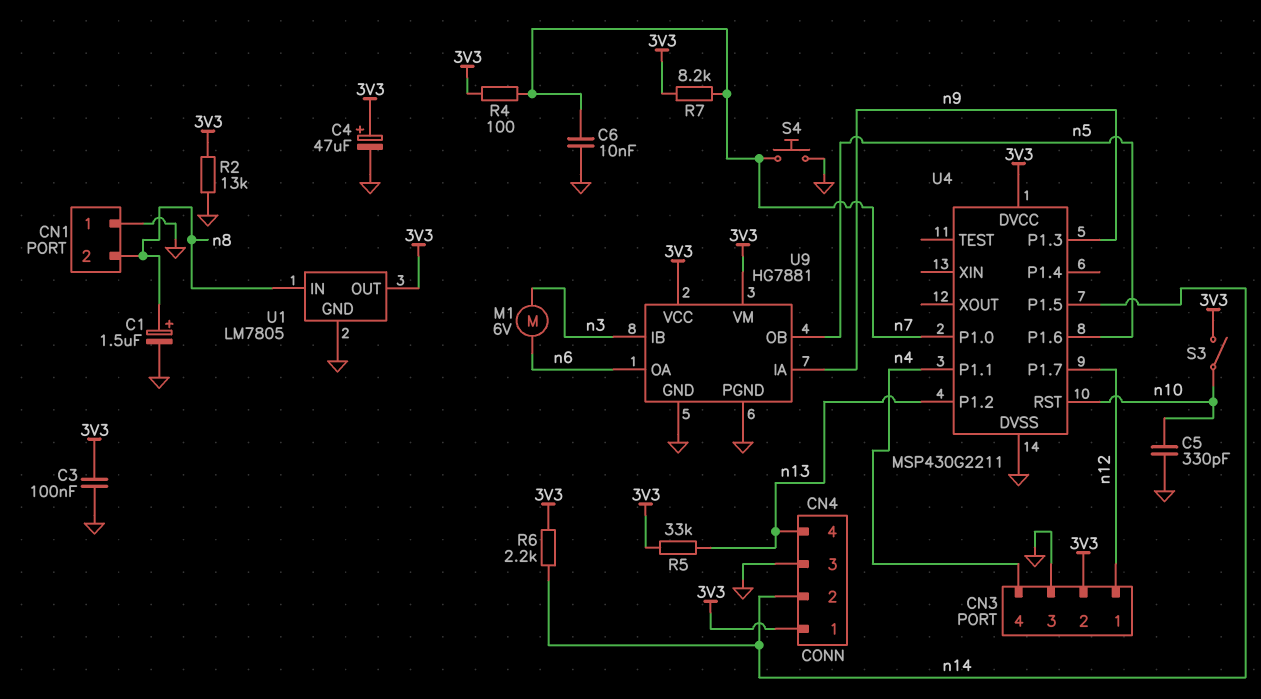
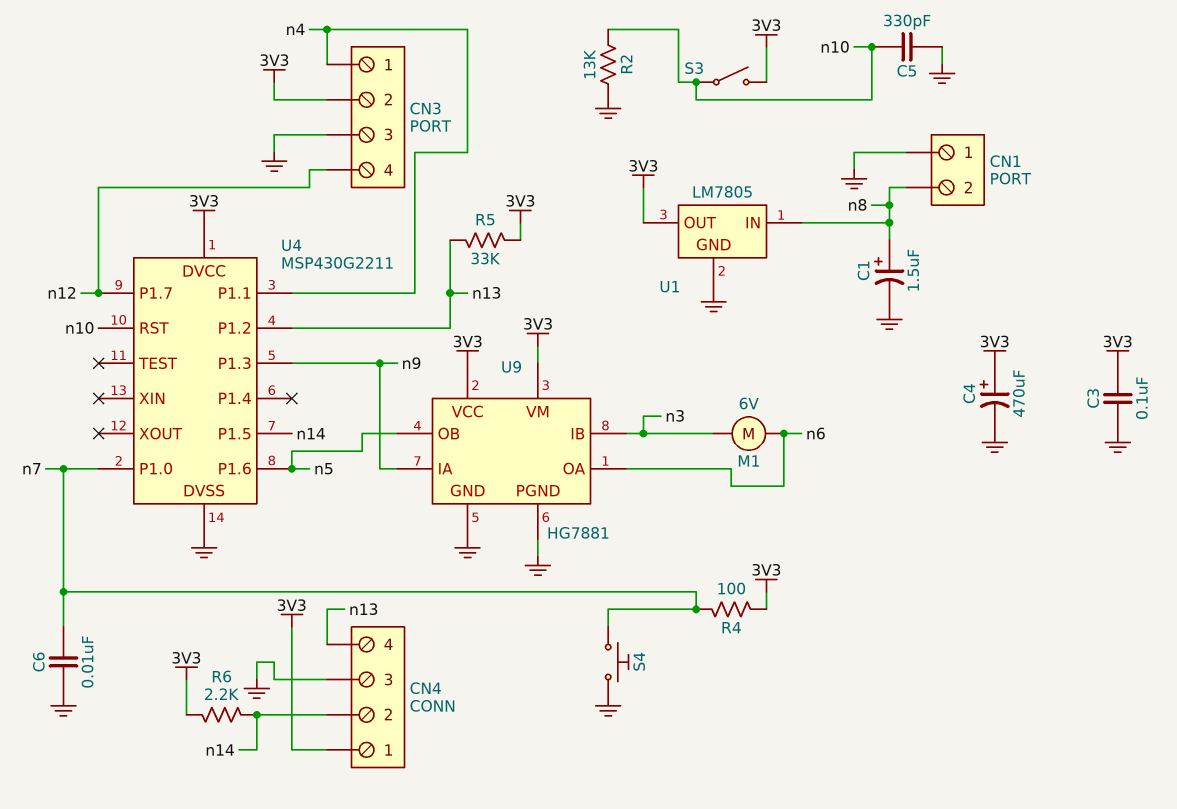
C4: 47uF (plus 3V3, minus GND) -> 470uF (plus 3V3, minus GND)
CN3 pin 1: n12 -> n4
CN3 pin 4: n4 -> n12
R2: 13k (3V3, GND) -> 13k (GND, n10)
R7: 8.2k (3V3, n7) -> none

